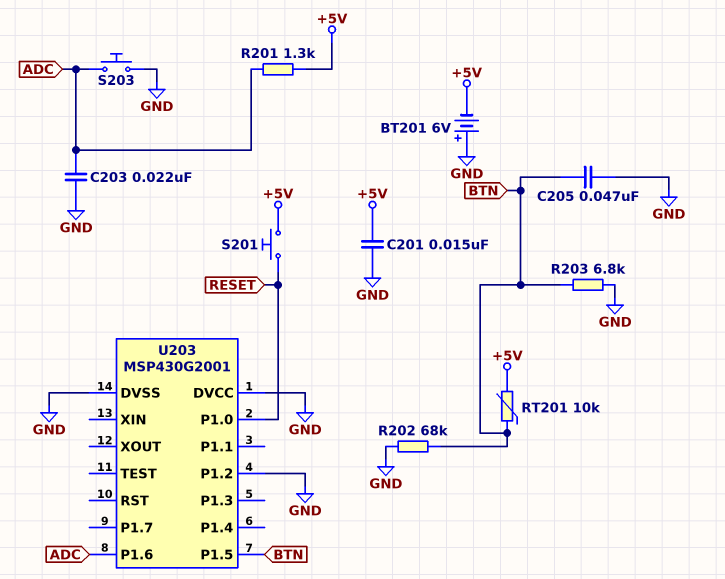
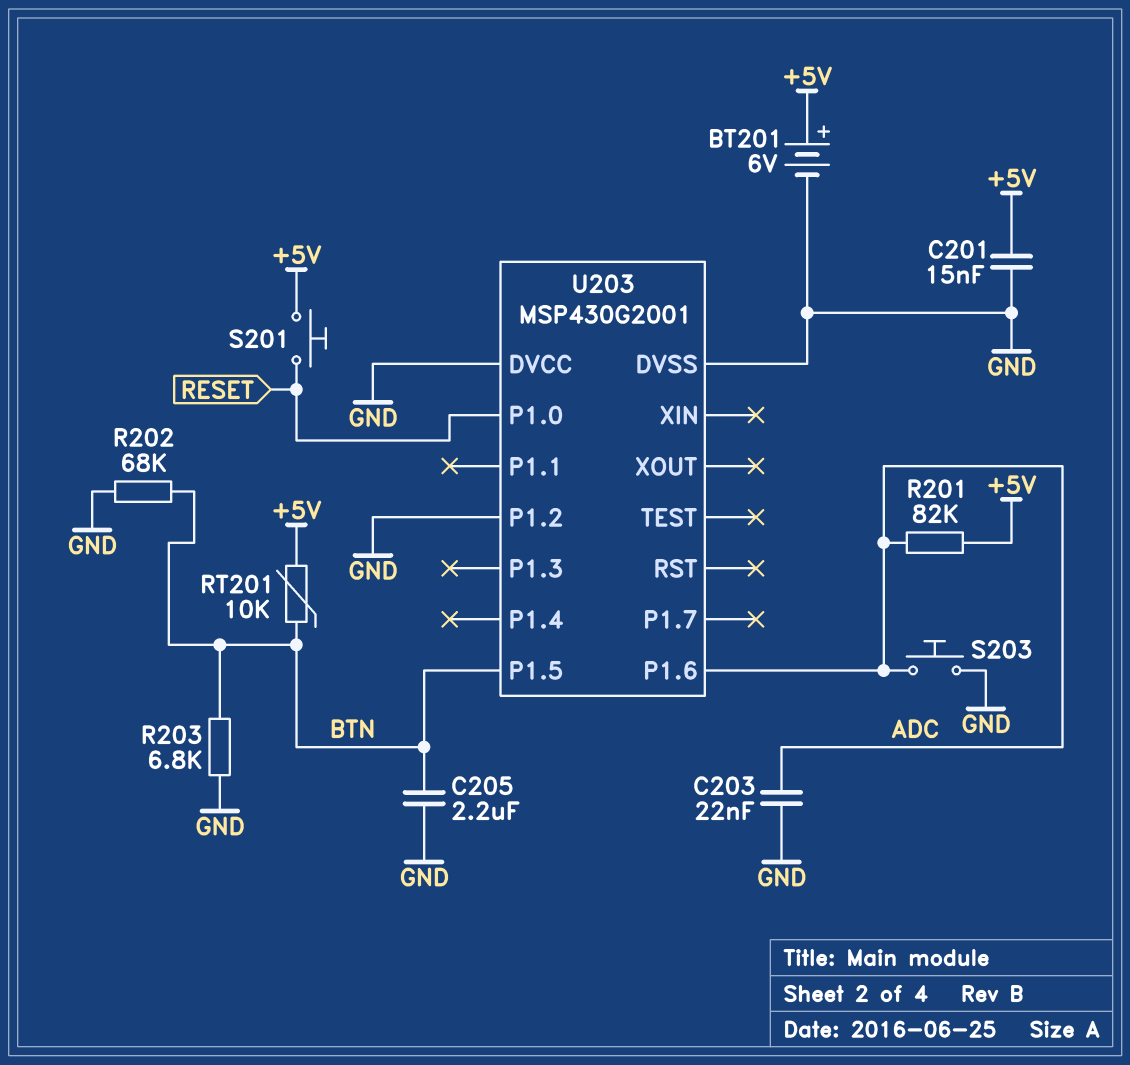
BT201: 6V (plus GND, minus +5V) -> 6V (plus +5V, minus GND)
C205: 47nF (BTN, GND) -> 2.2uF (BTN, GND)
R201: 1.3k (+5V, ADC) -> 82k (+5V, ADC)

